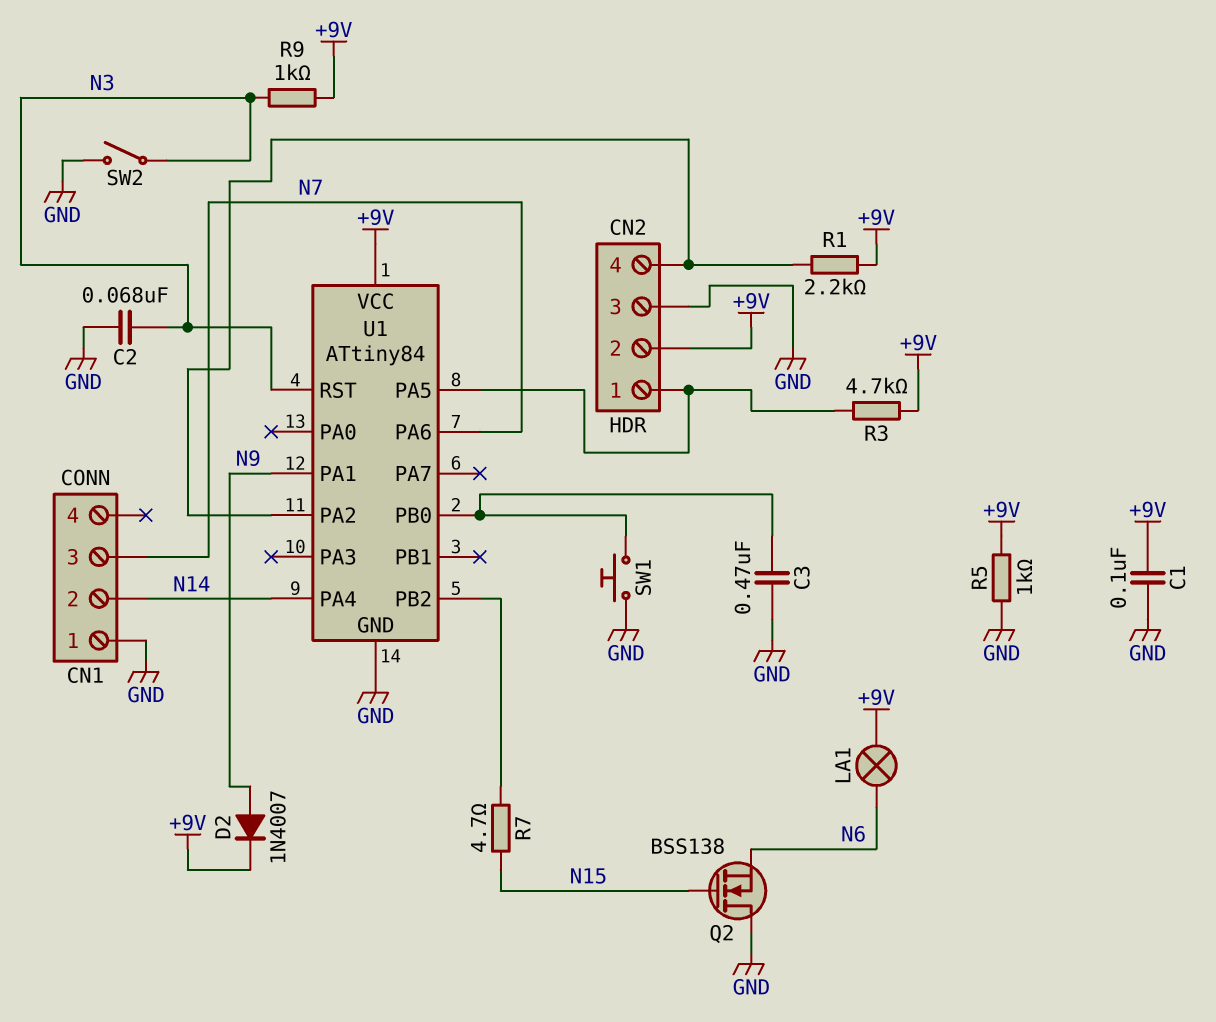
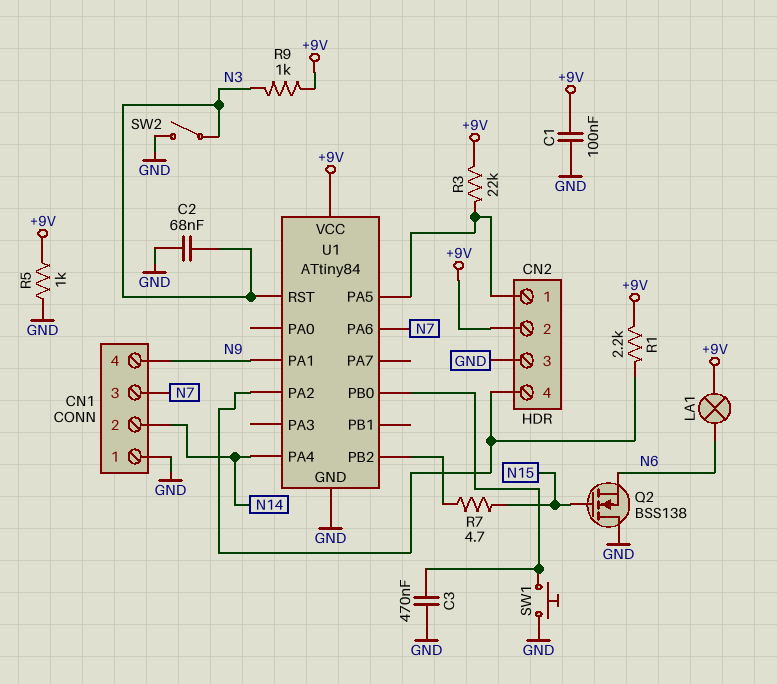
CN1 pin 4: none -> N9
D2: diode 1N4007 (A N9, K +9V) -> none
R3: 4.7k (+9V, CN2/1) -> 22k (+9V, CN2/1)

